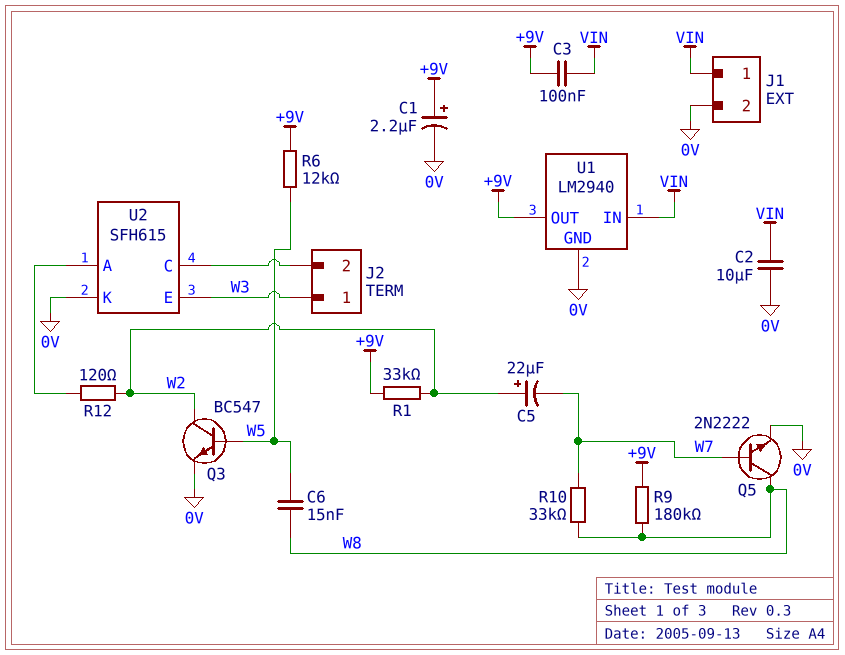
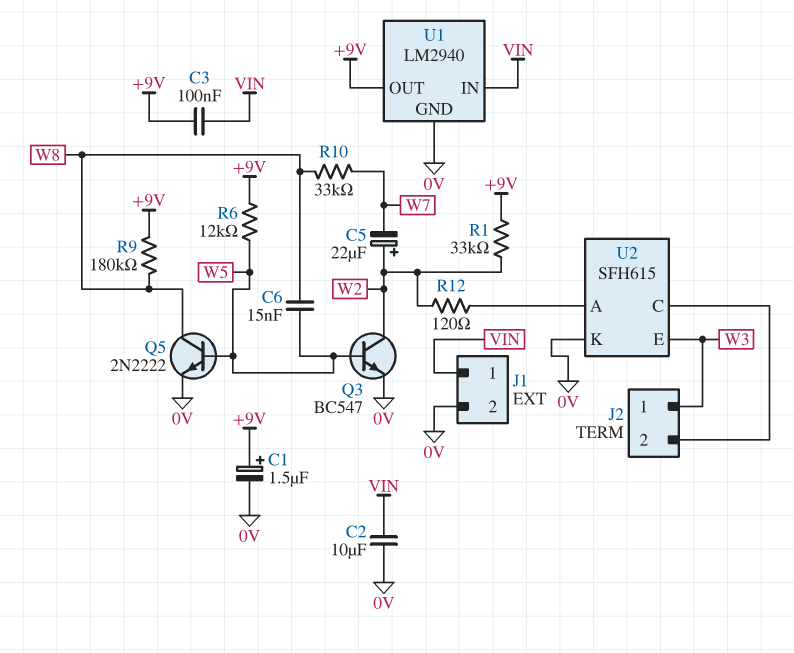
C1: 2.2uF (plus +9V, minus 0V) -> 1.5uF (plus +9V, minus 0V)
Q5: NPN 2N2222 (B W7, C W8, E 0V) -> NPN 2N2222 (B W5, C W8, E 0V)

